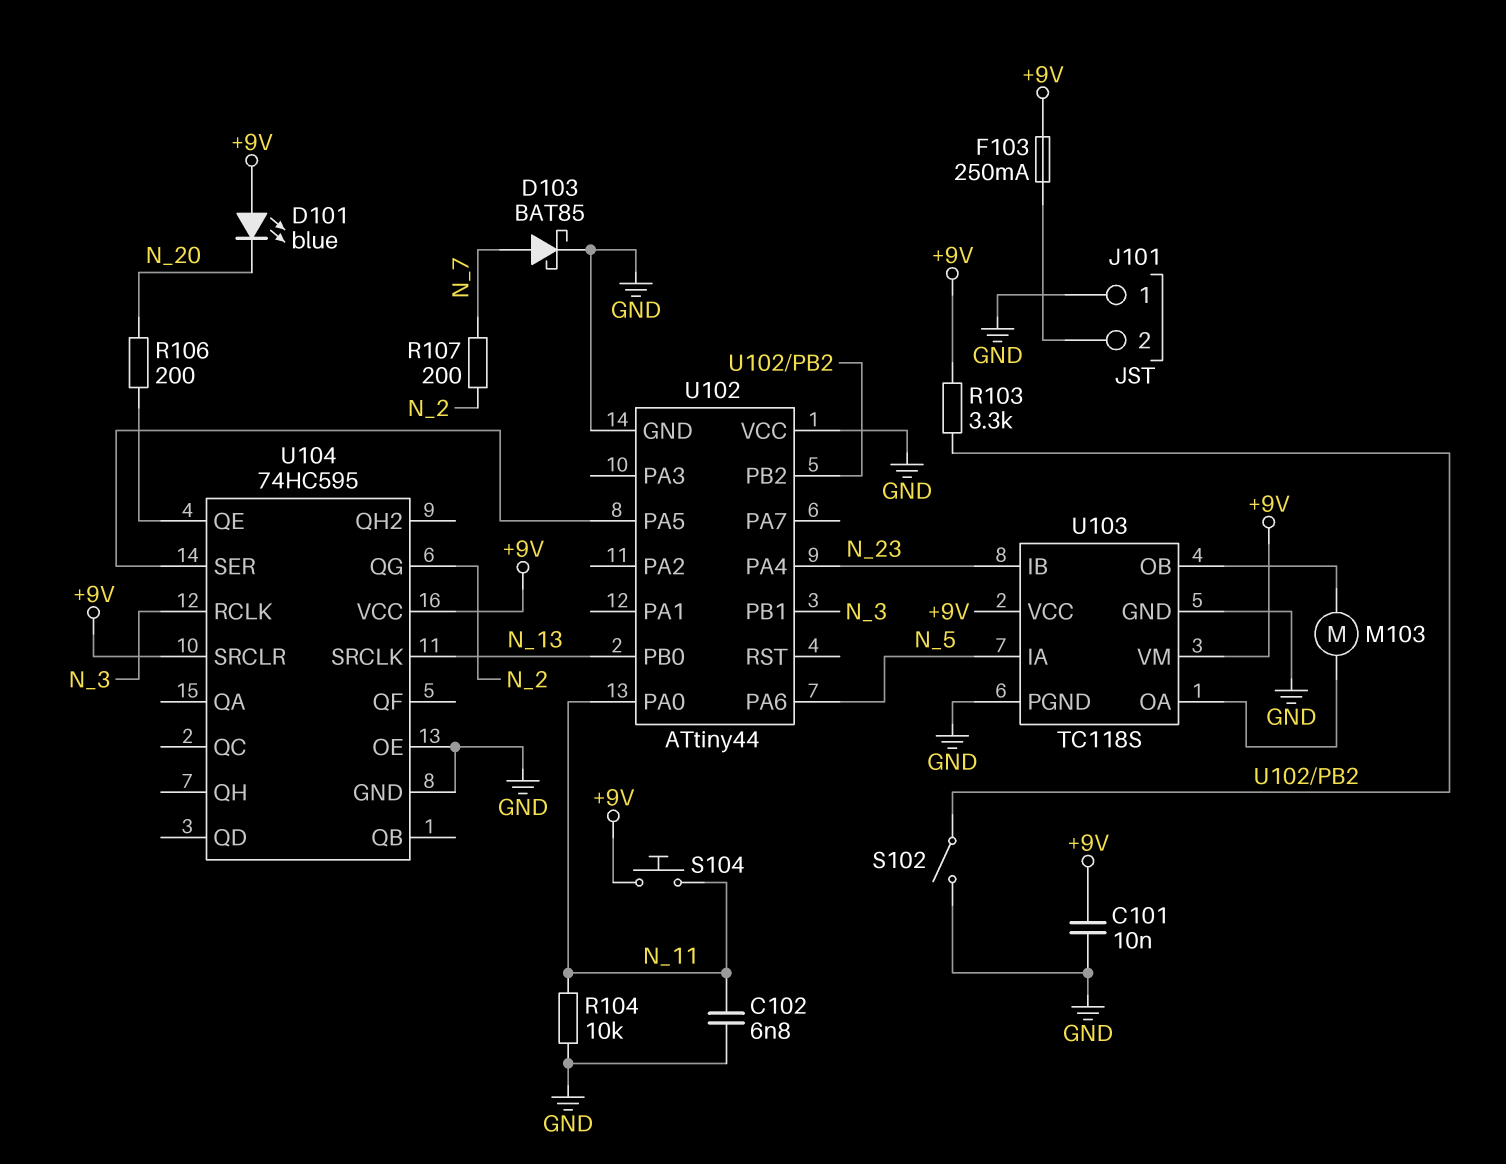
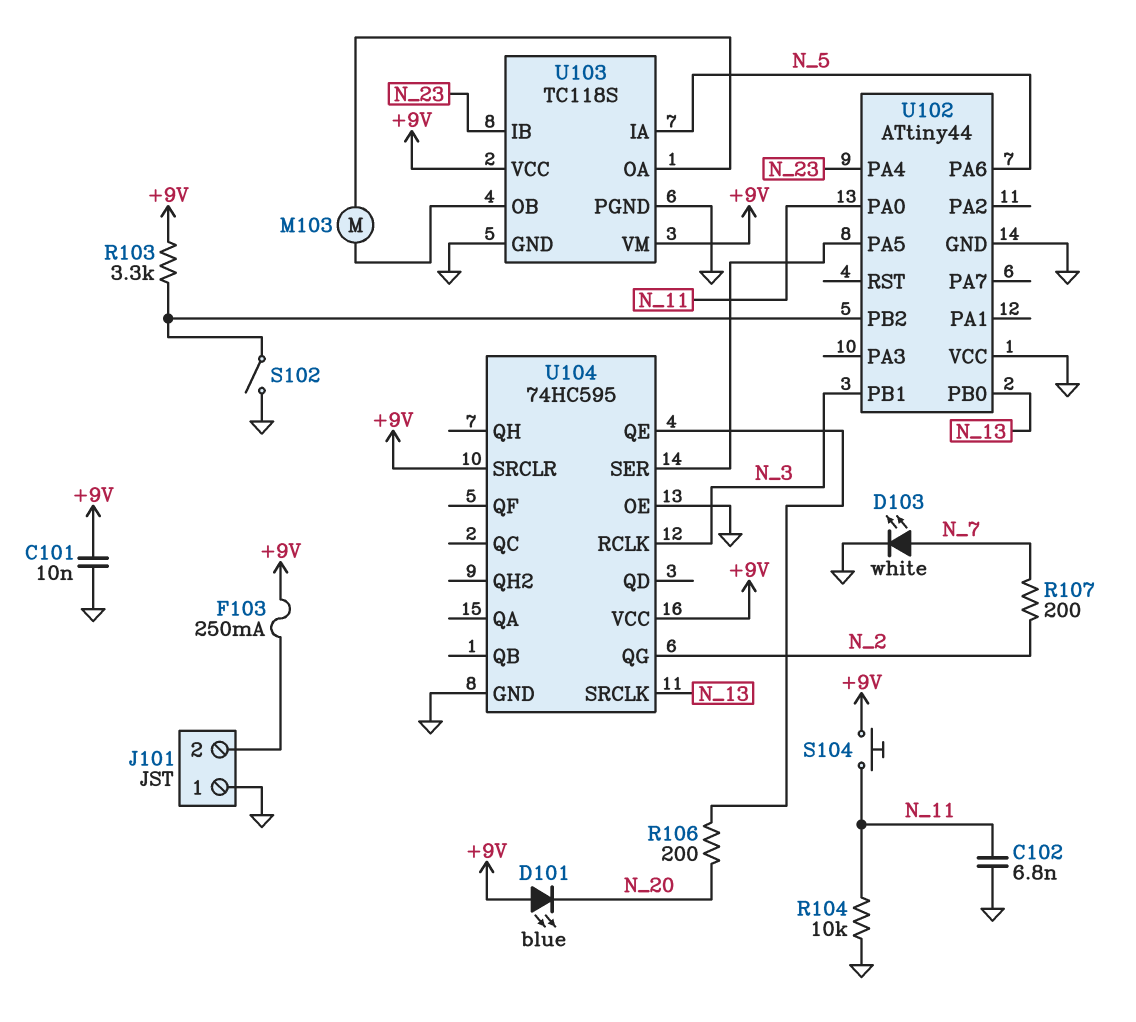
D103: schottky BAT85 (A N_7, K GND) -> LED white (A N_7, K GND)

